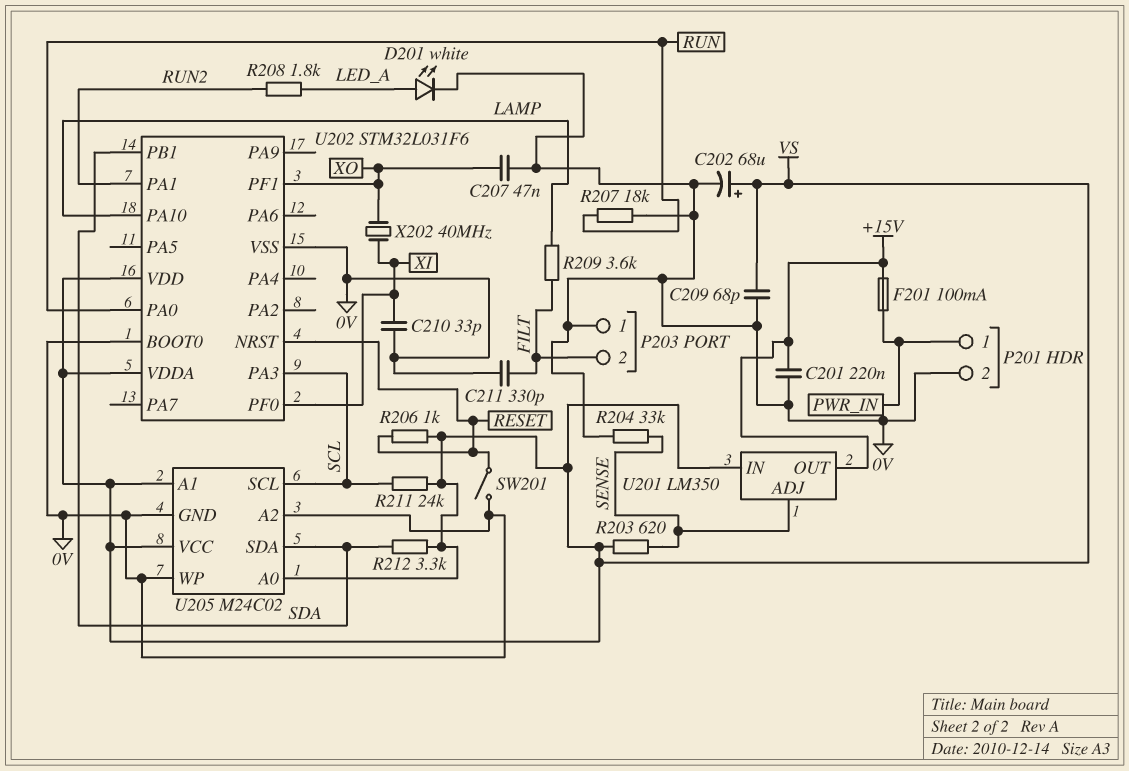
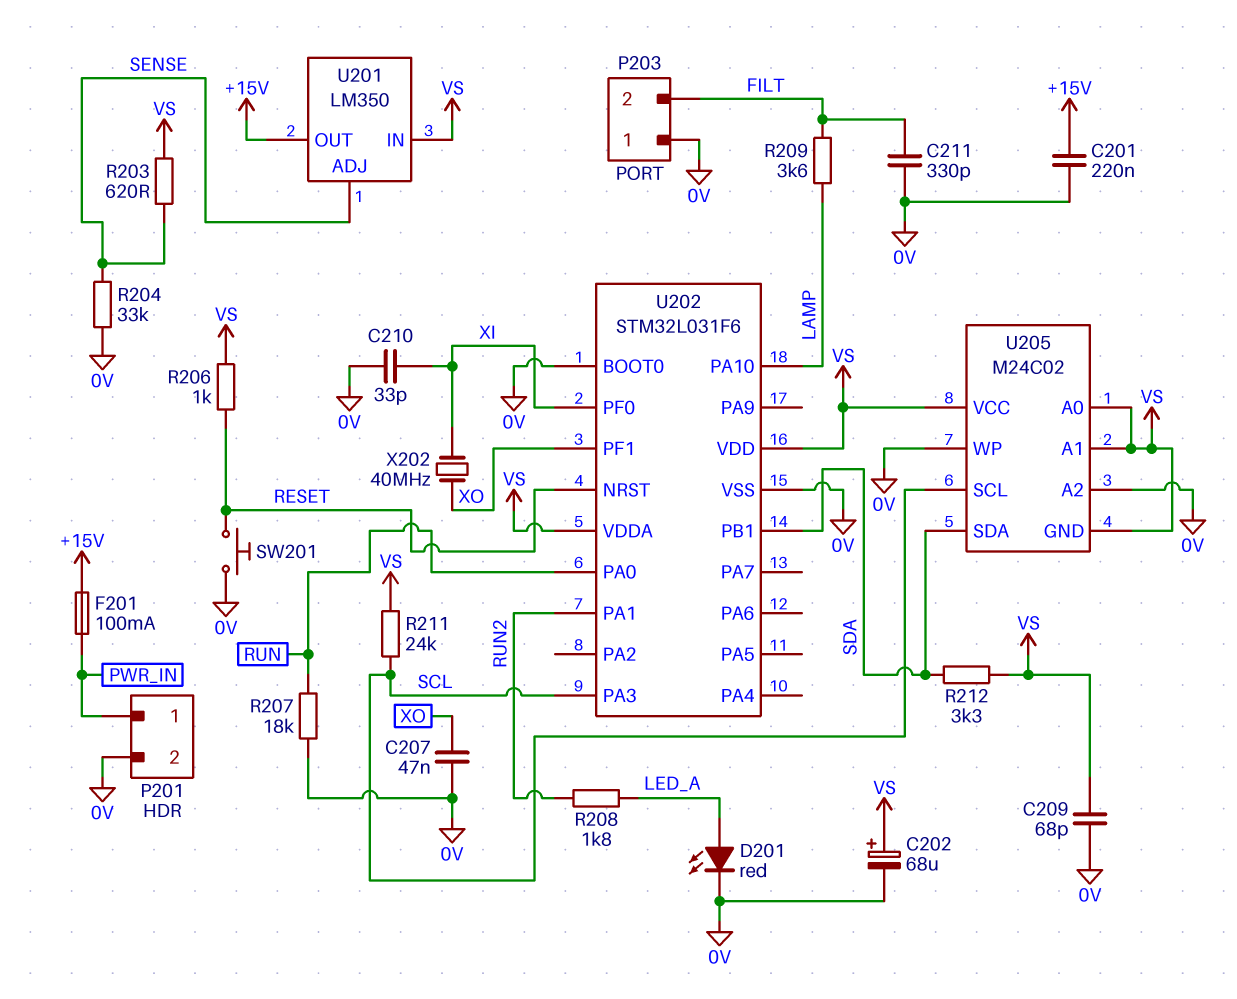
D201: LED white (A LED_A, K 0V) -> LED red (A LED_A, K 0V)
SW201: switch (0V, RESET) -> button (0V, RESET)
U205 pin GND: 0V -> VS

